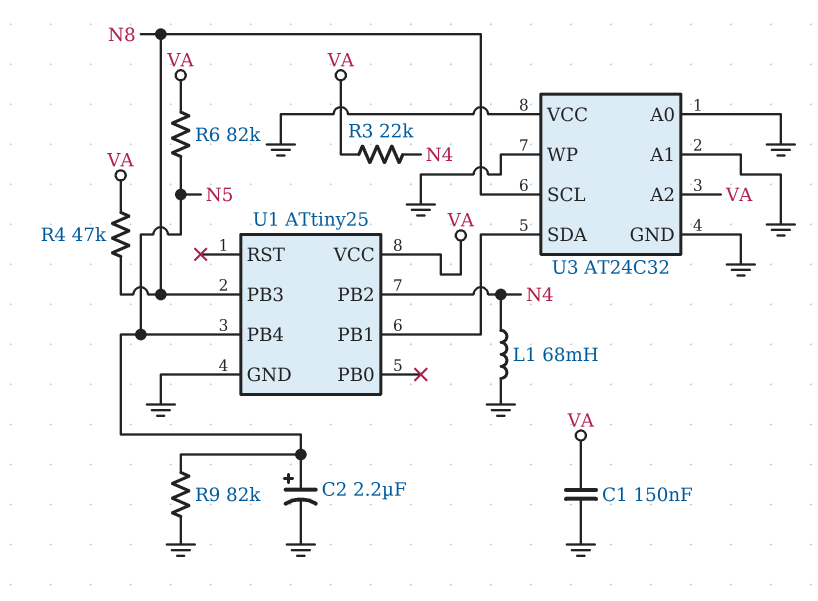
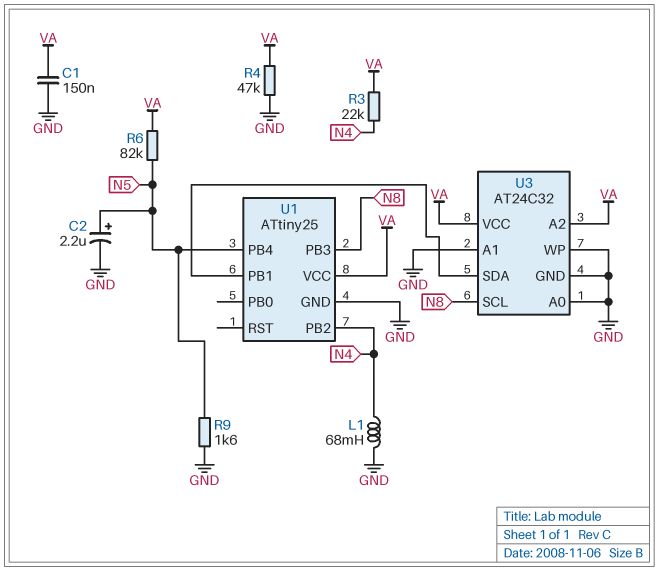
R4: 47k (N8, VA) -> 47k (GND, VA)
R9: 82k (GND, N5) -> 1.6k (GND, N5)
U3 pin VCC: GND -> VA

